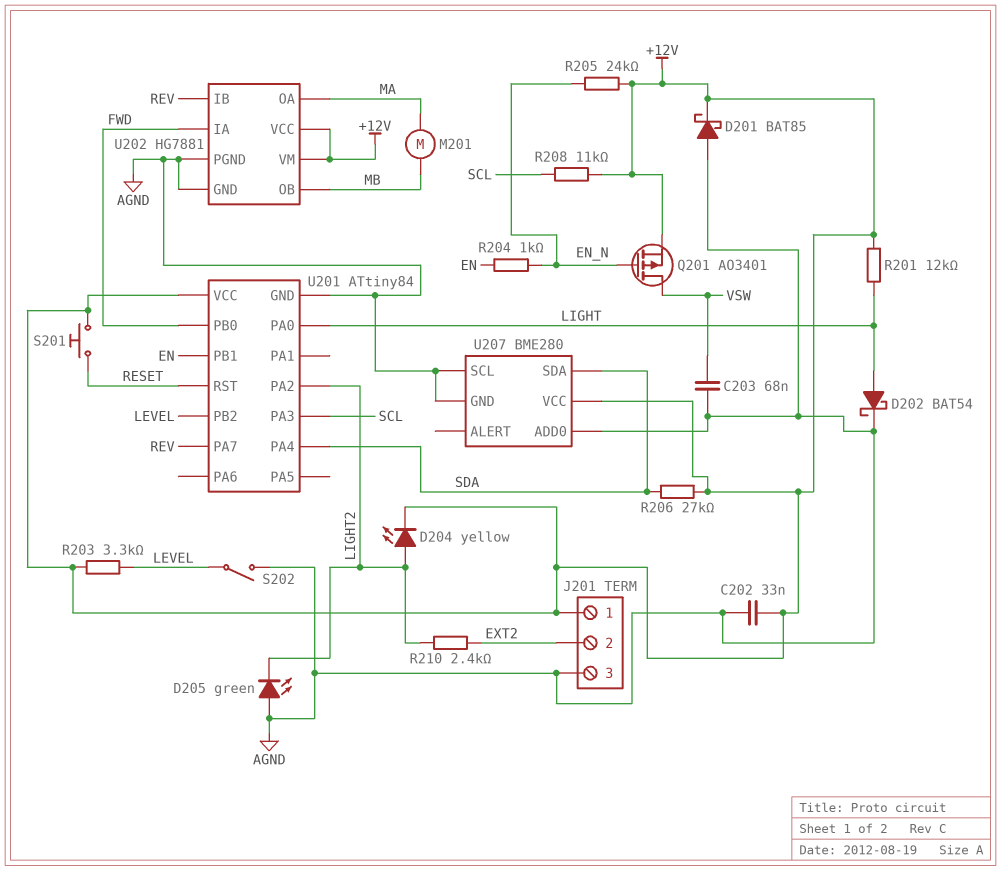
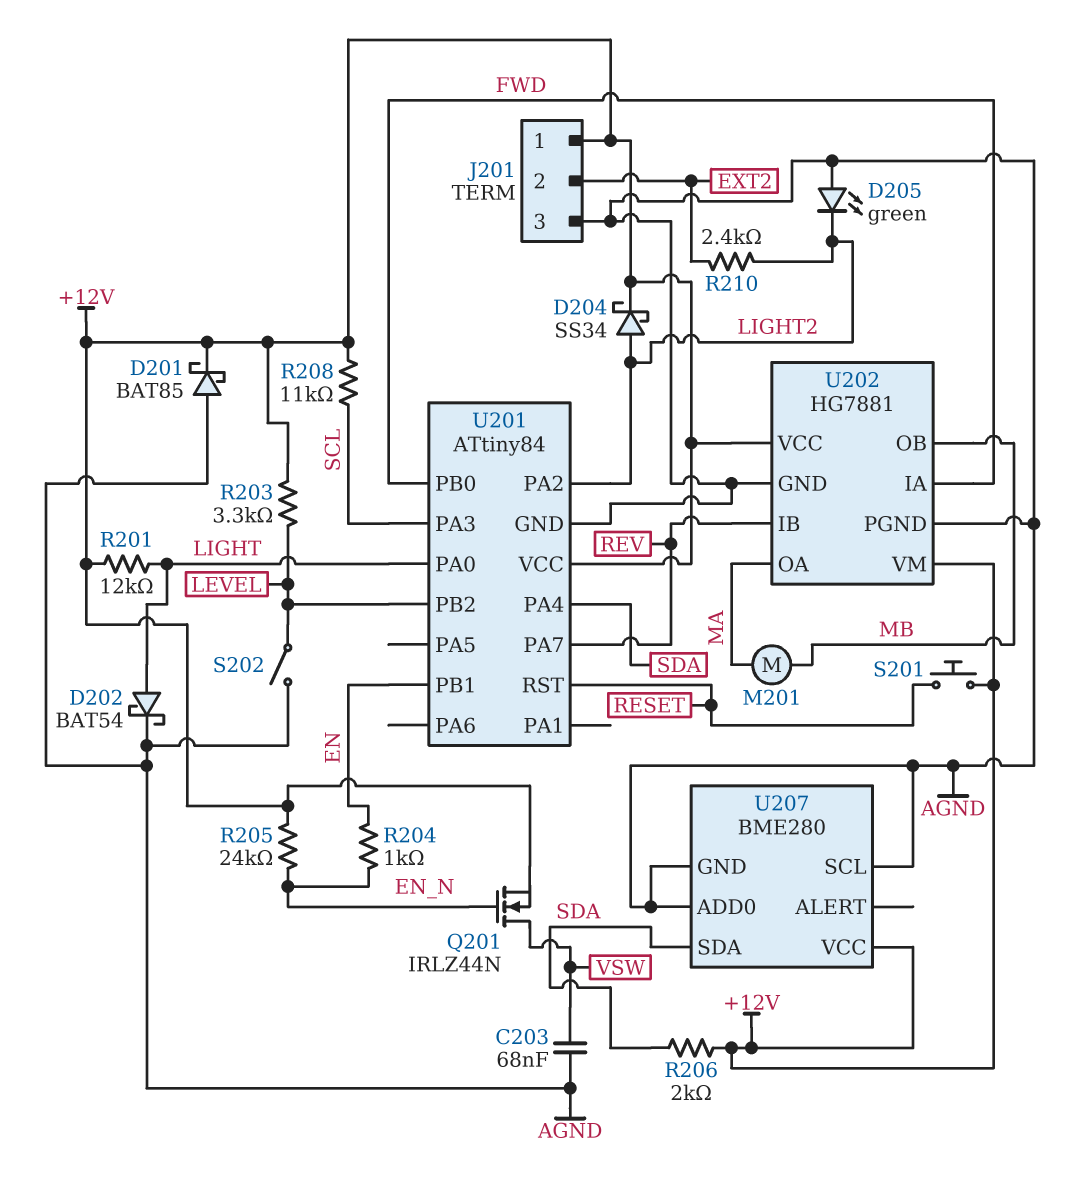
C202: 33nF (+12V, AGND) -> none
D204: LED yellow (A LIGHT2, K +12V) -> schottky SS34 (A LIGHT2, K +12V)
Q201: PMOS AO3401 (G EN_N, D VSW, S +12V) -> NMOS IRLZ44N (G EN_N, D VSW, S +12V)
R206: 27k (+12V, SDA) -> 2k (+12V, SDA)

